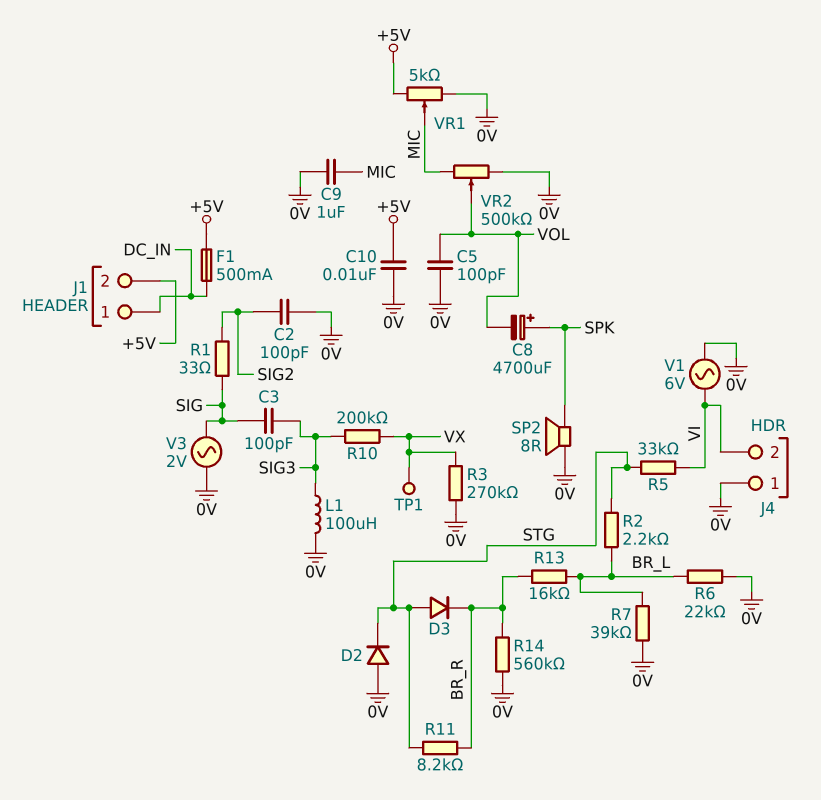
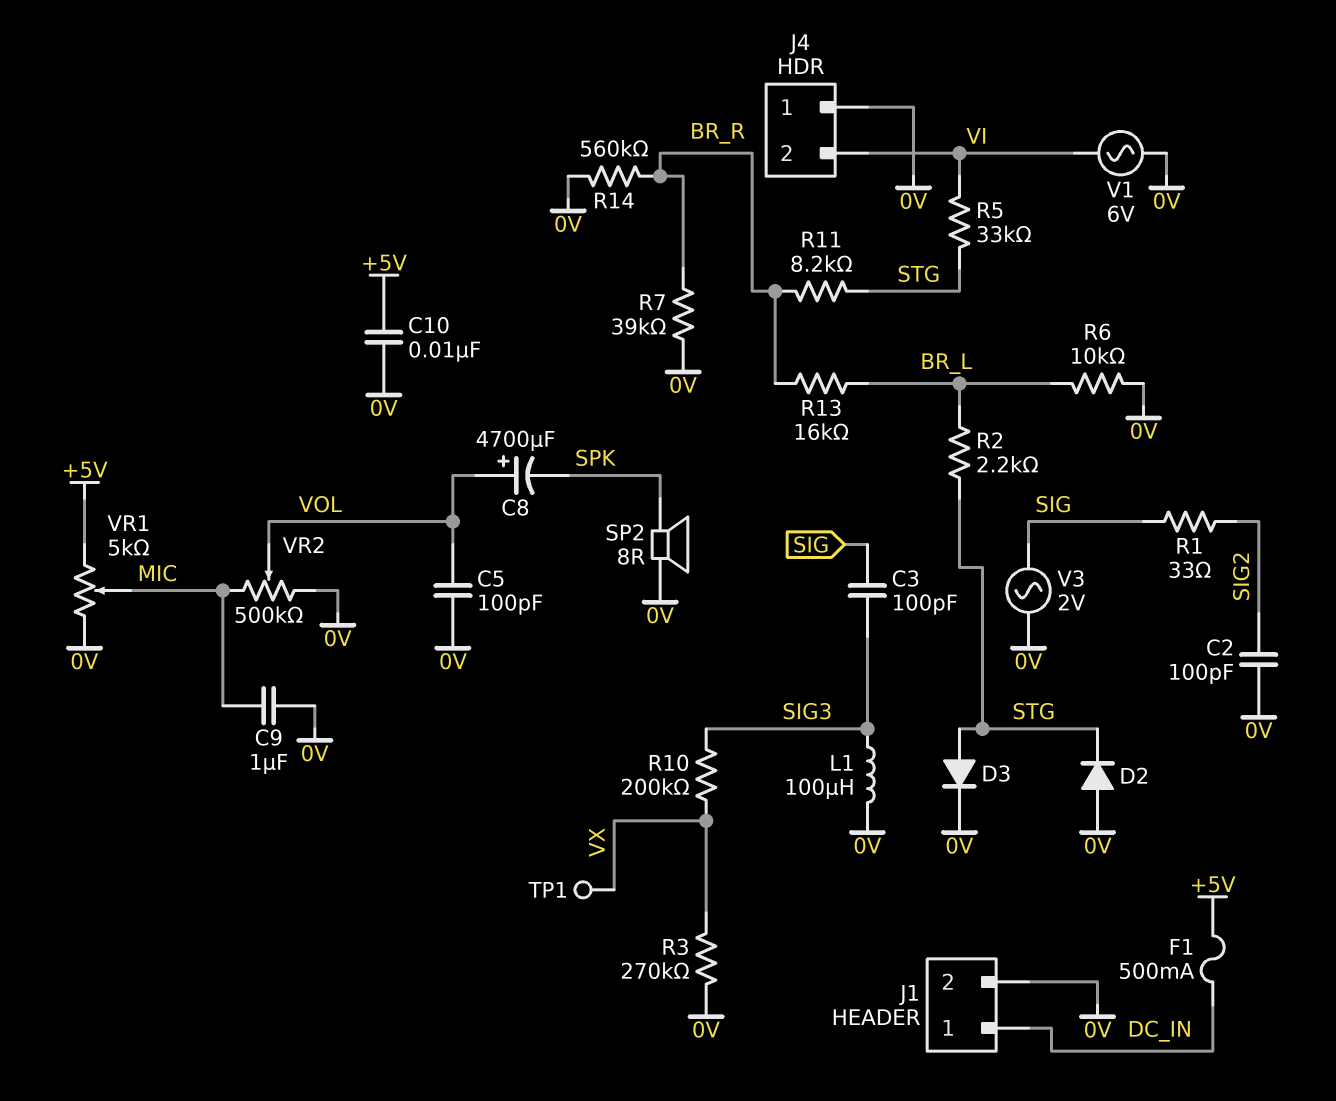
C8: 4700uF (plus SPK, minus VOL) -> 4700uF (plus VOL, minus SPK)
D3: diode (A STG, K BR_R) -> diode (A STG, K 0V)
J1 pin 2: +5V -> 0V
R6: 22k (0V, BR_L) -> 10k (0V, BR_L)
R7: 39k (0V, BR_L) -> 39k (0V, BR_R)

